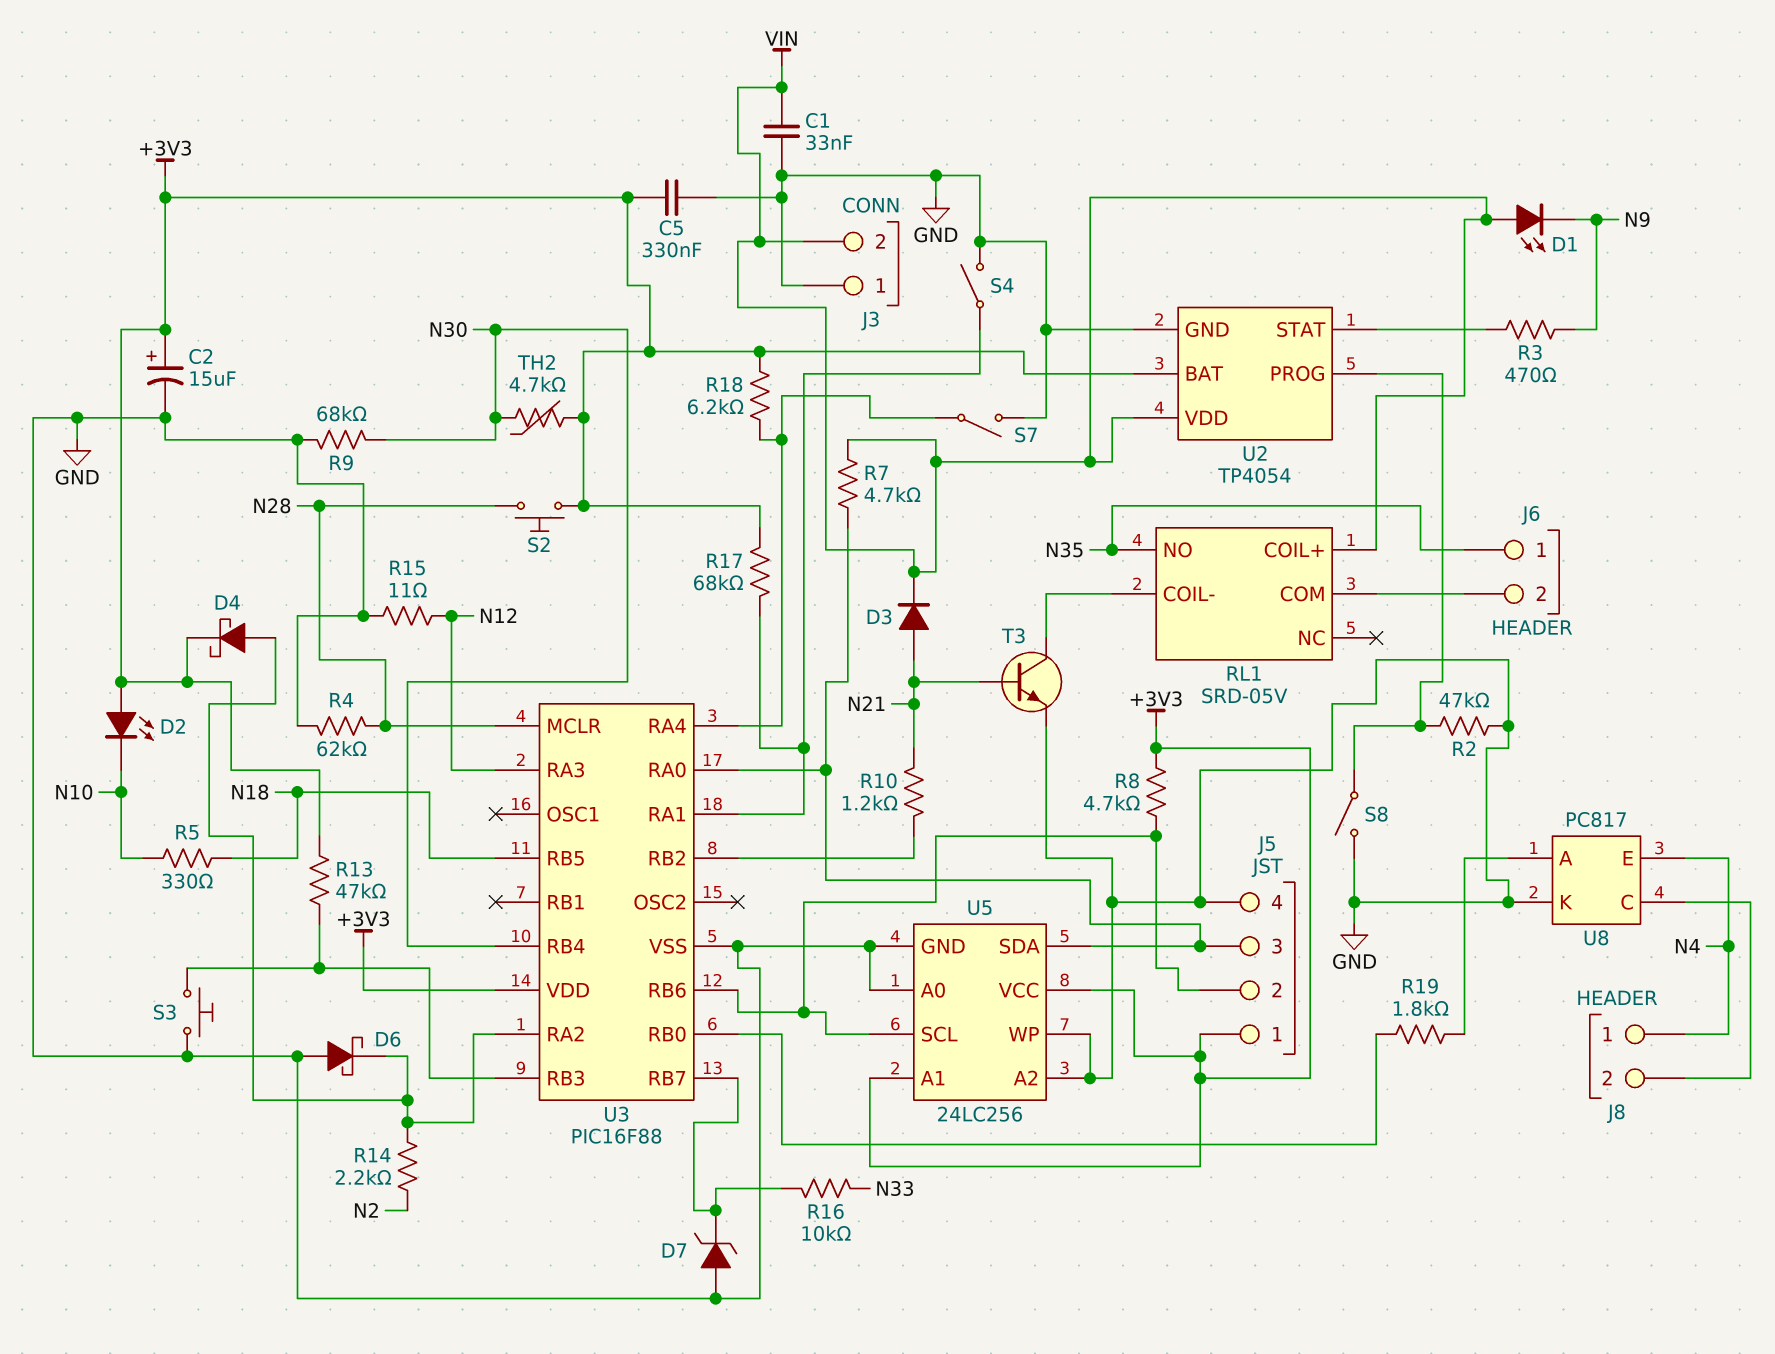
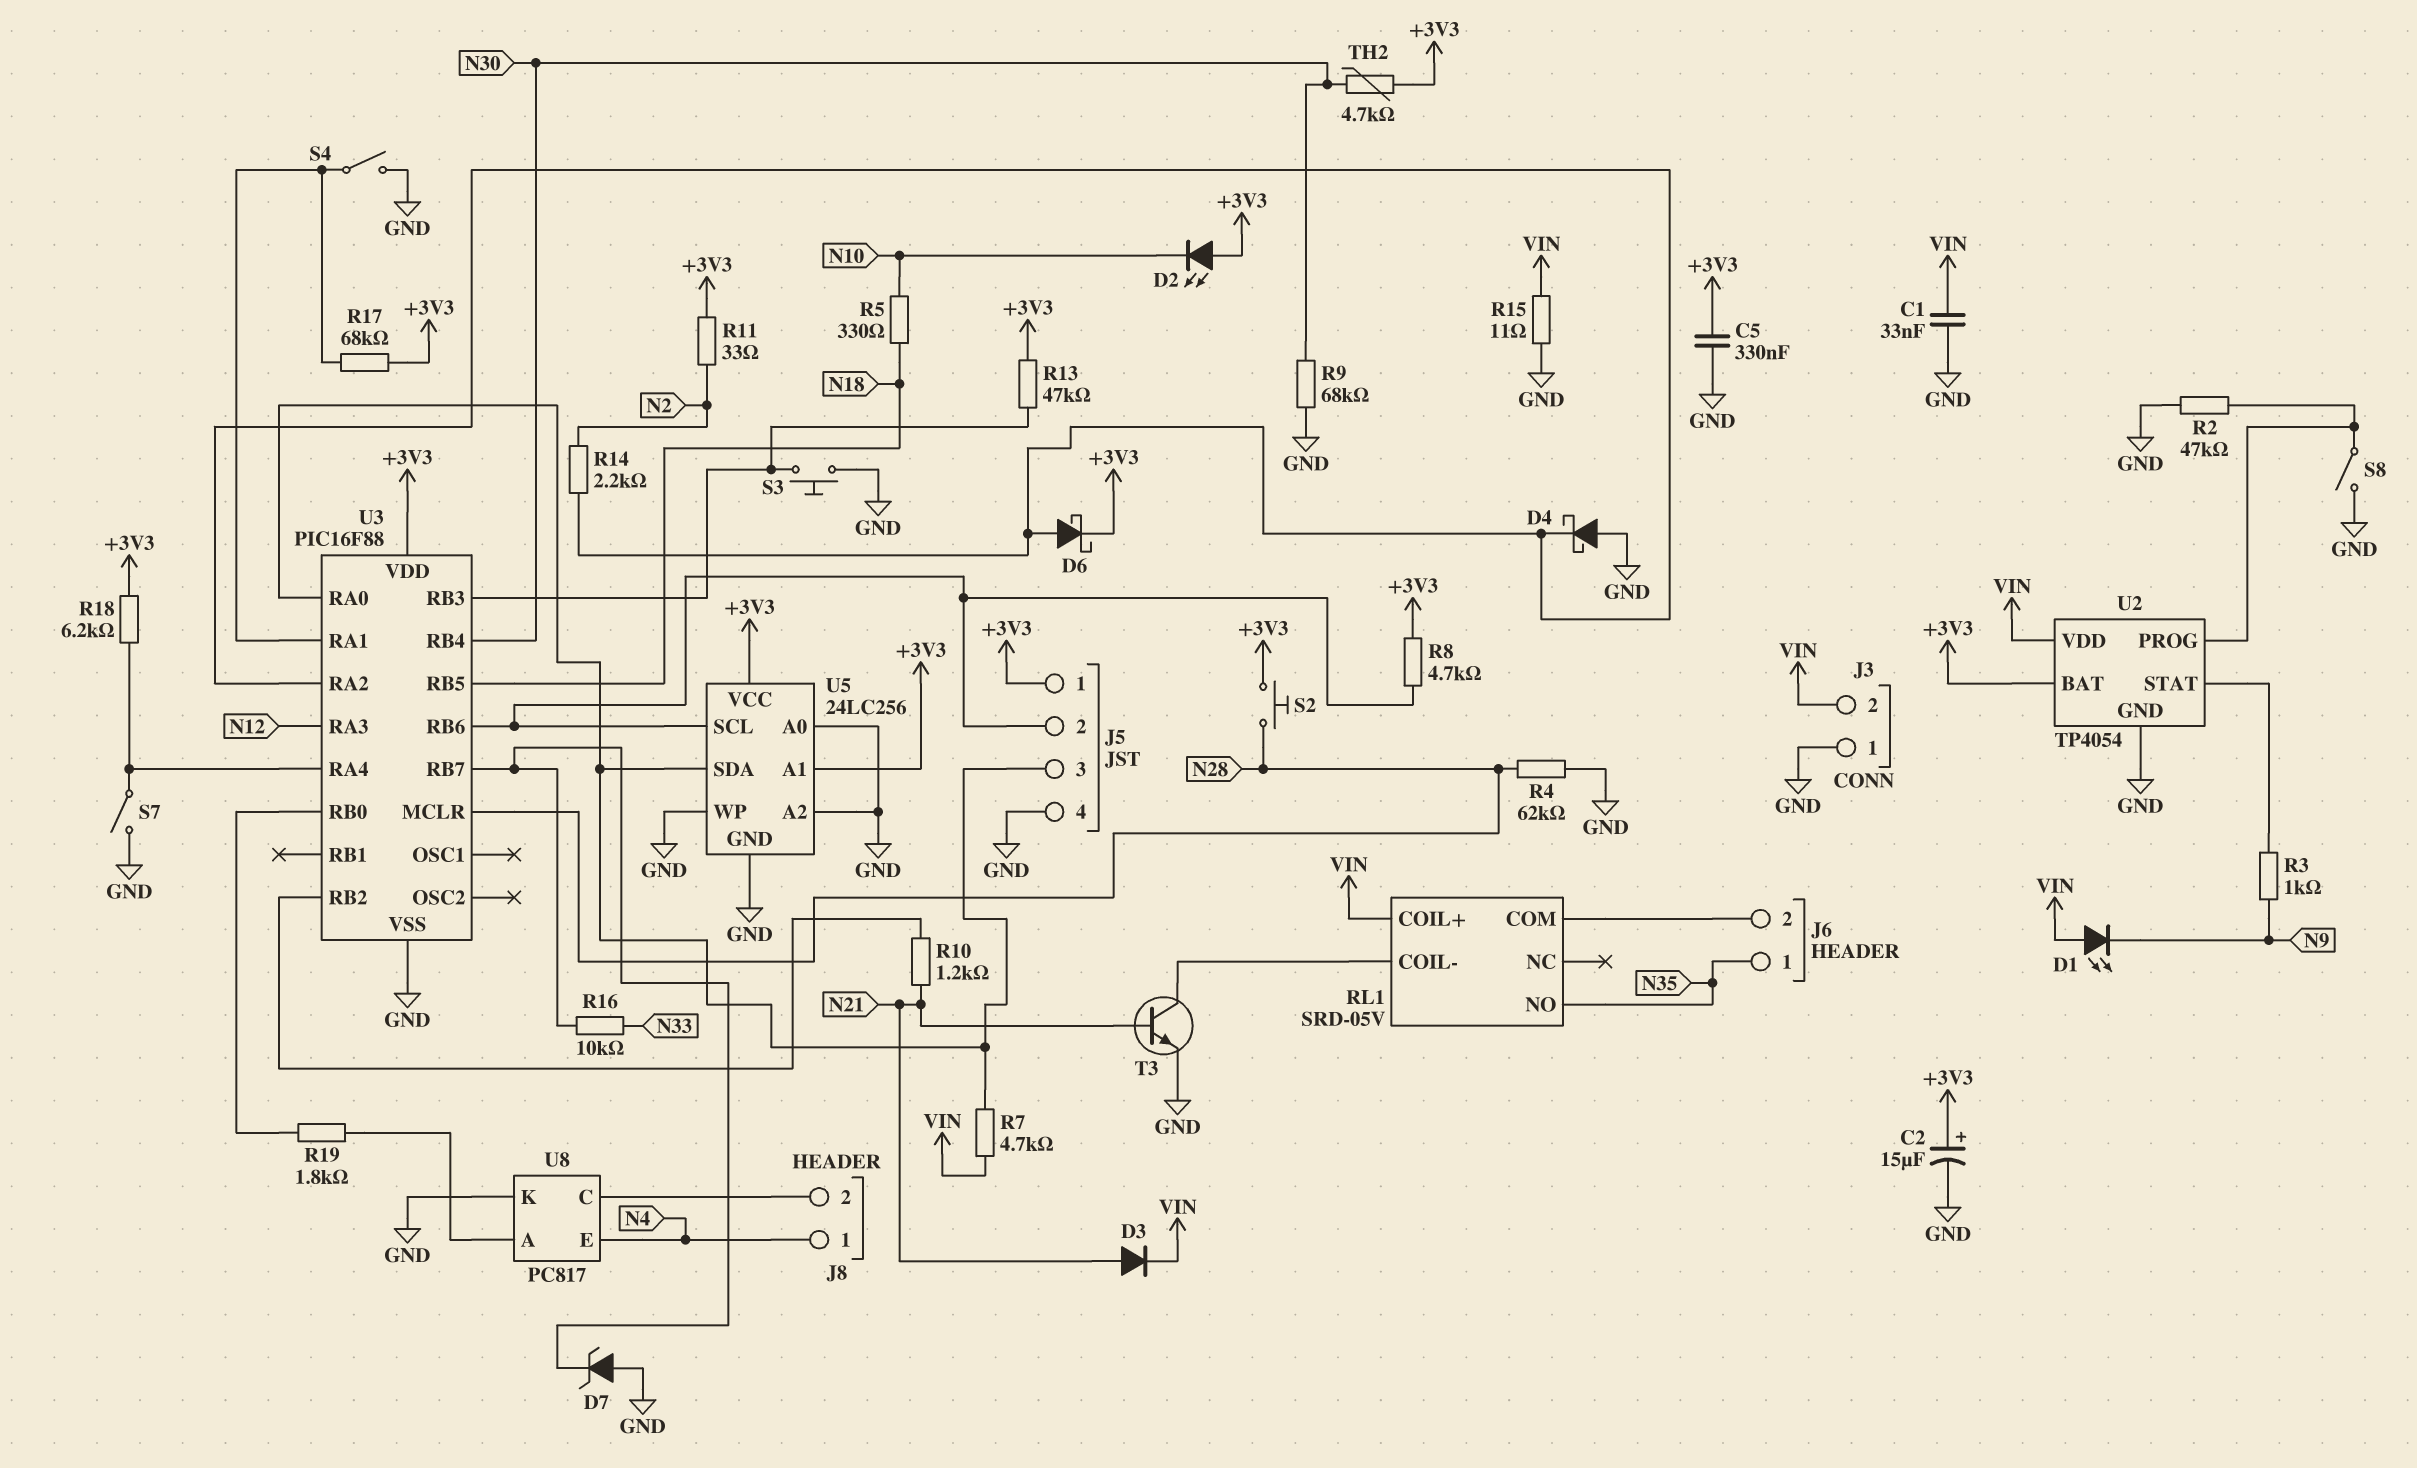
D4: schottky (A U3/RA2, K +3V3) -> schottky (A GND, K U3/RA2)
D6: schottky (A GND, K U3/RA2) -> schottky (A U3/RA2, K +3V3)
R3: 470 (N9, U2/STAT) -> 1k (N9, U2/STAT)
R11: none -> 33 (+3V3, N2)
R15: 11 (GND, N12) -> 11 (GND, VIN)

